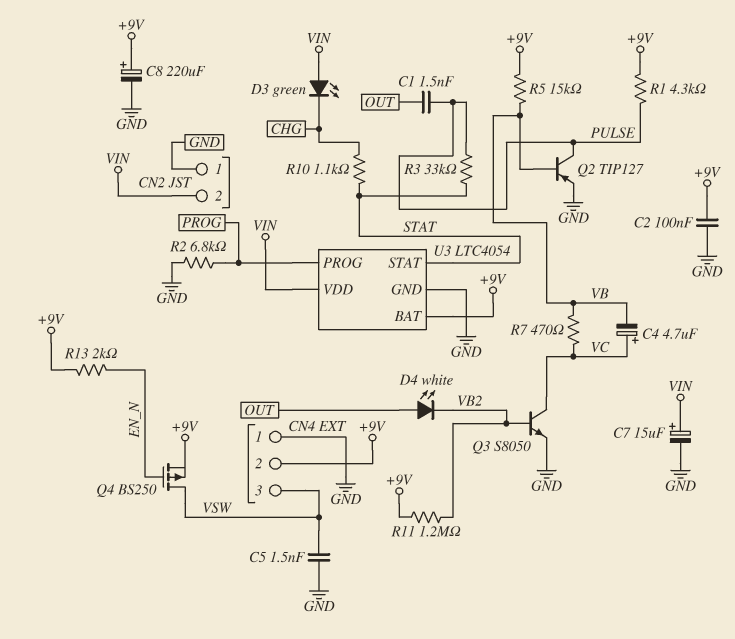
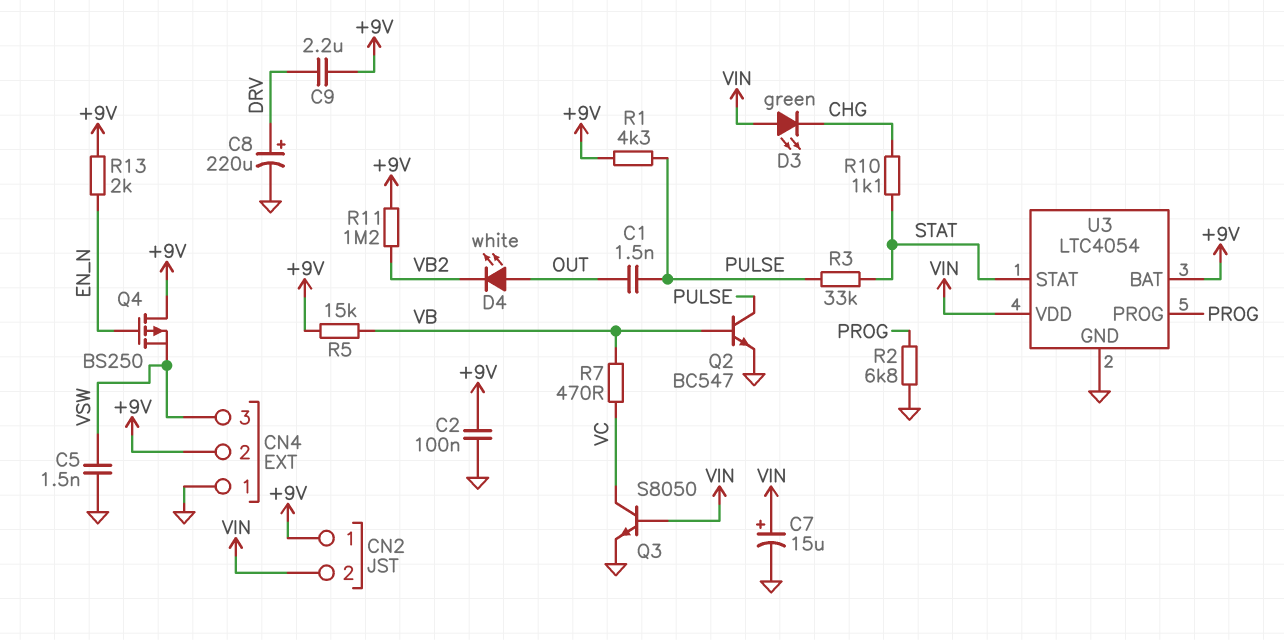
C4: 4.7uF (plus VC, minus VB) -> none
C8: 220uF (plus +9V, minus GND) -> 220uF (plus DRV, minus GND)
C9: none -> 2.2uF (+9V, DRV)
CN2 pin 1: GND -> +9V
Q2: PNP TIP127 (B VB, C PULSE, E GND) -> NPN BC547 (B VB, C PULSE, E GND)
Q3: NPN S8050 (B VB2, C VC, E GND) -> NPN S8050 (B VIN, C VC, E GND)
Q4: PMOS BS250 (G EN_N, D VSW, S +9V) -> PMOS BS250 (G EN_N, D +9V, S VSW)

